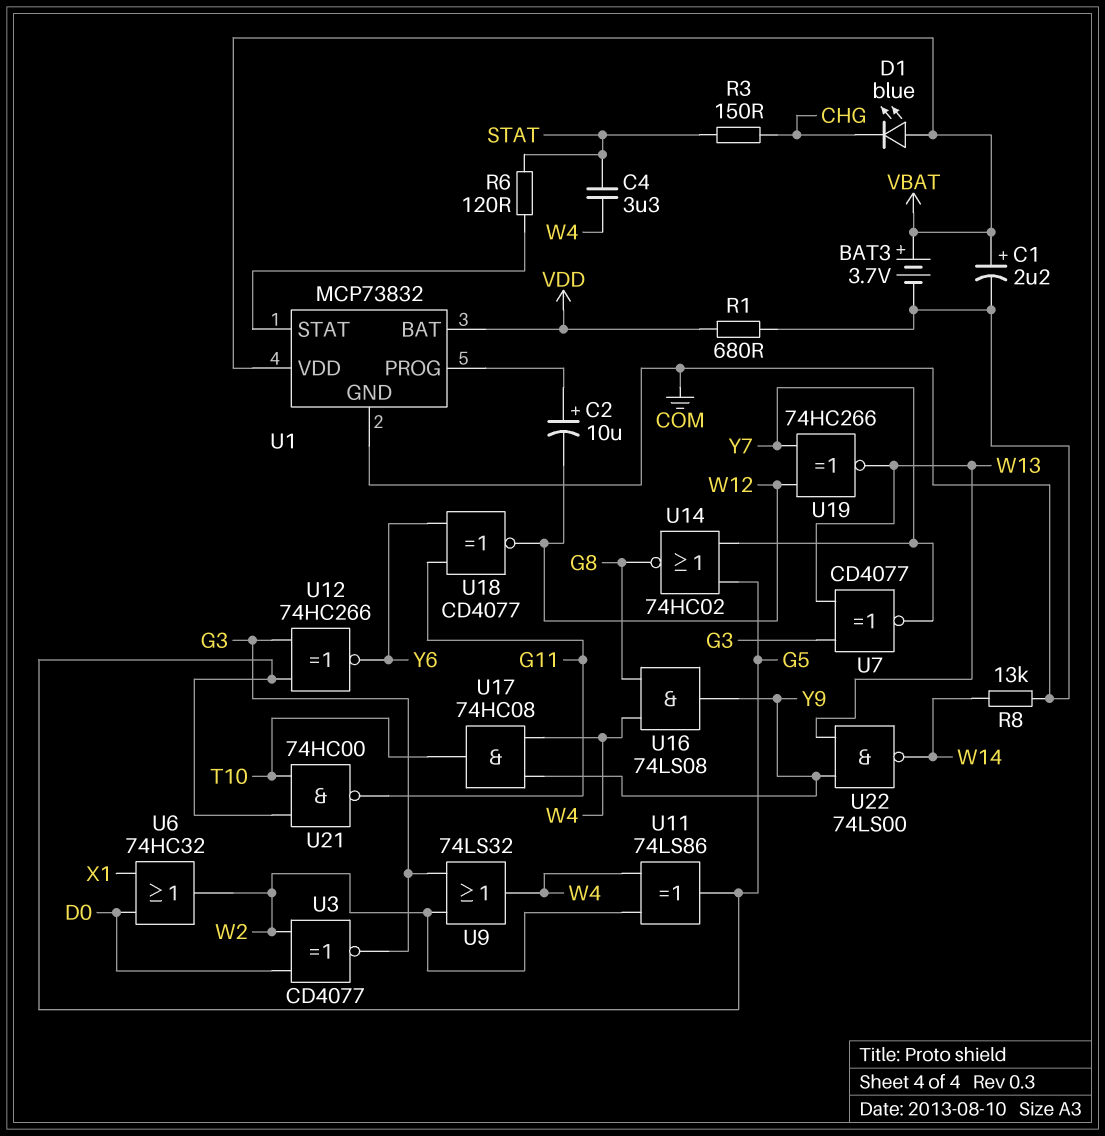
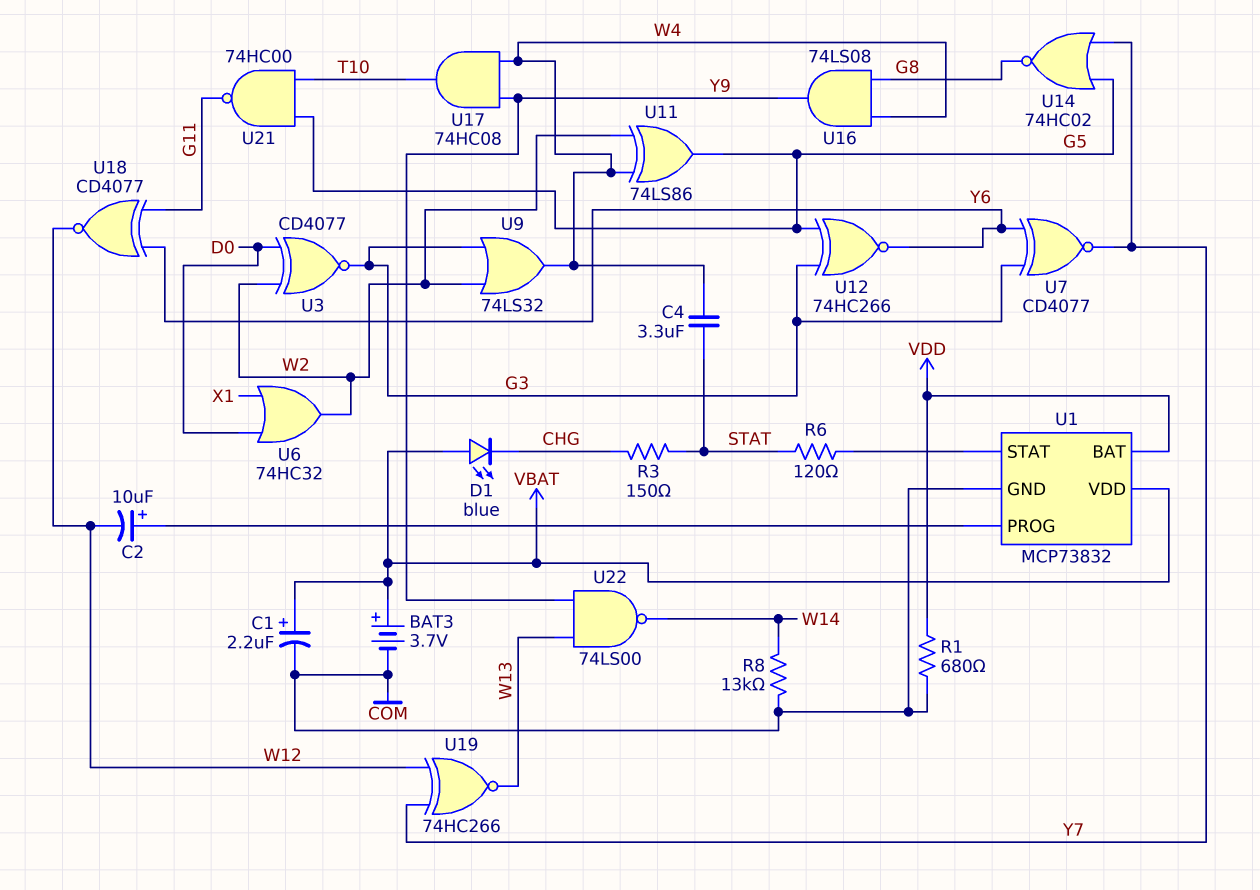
U7: XNOR CD4077 (in G3, in W13, out Y7) -> XNOR CD4077 (in G3, in Y6, out Y7)

